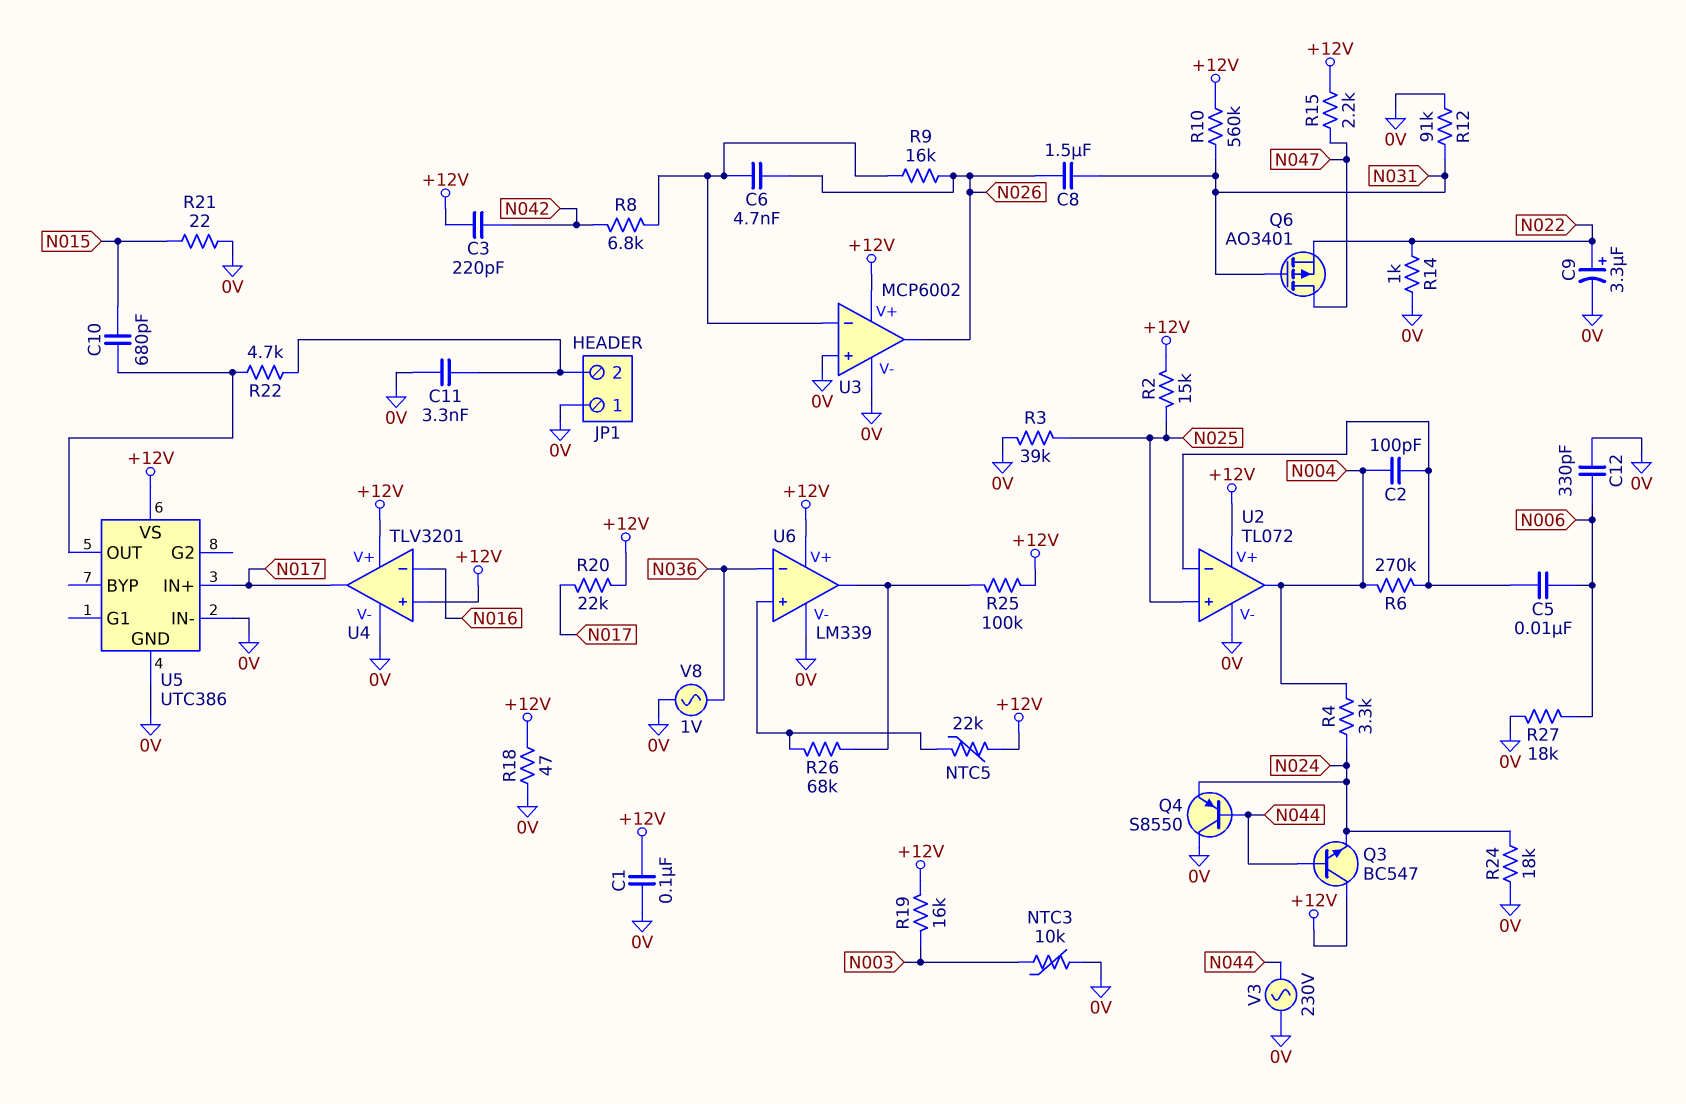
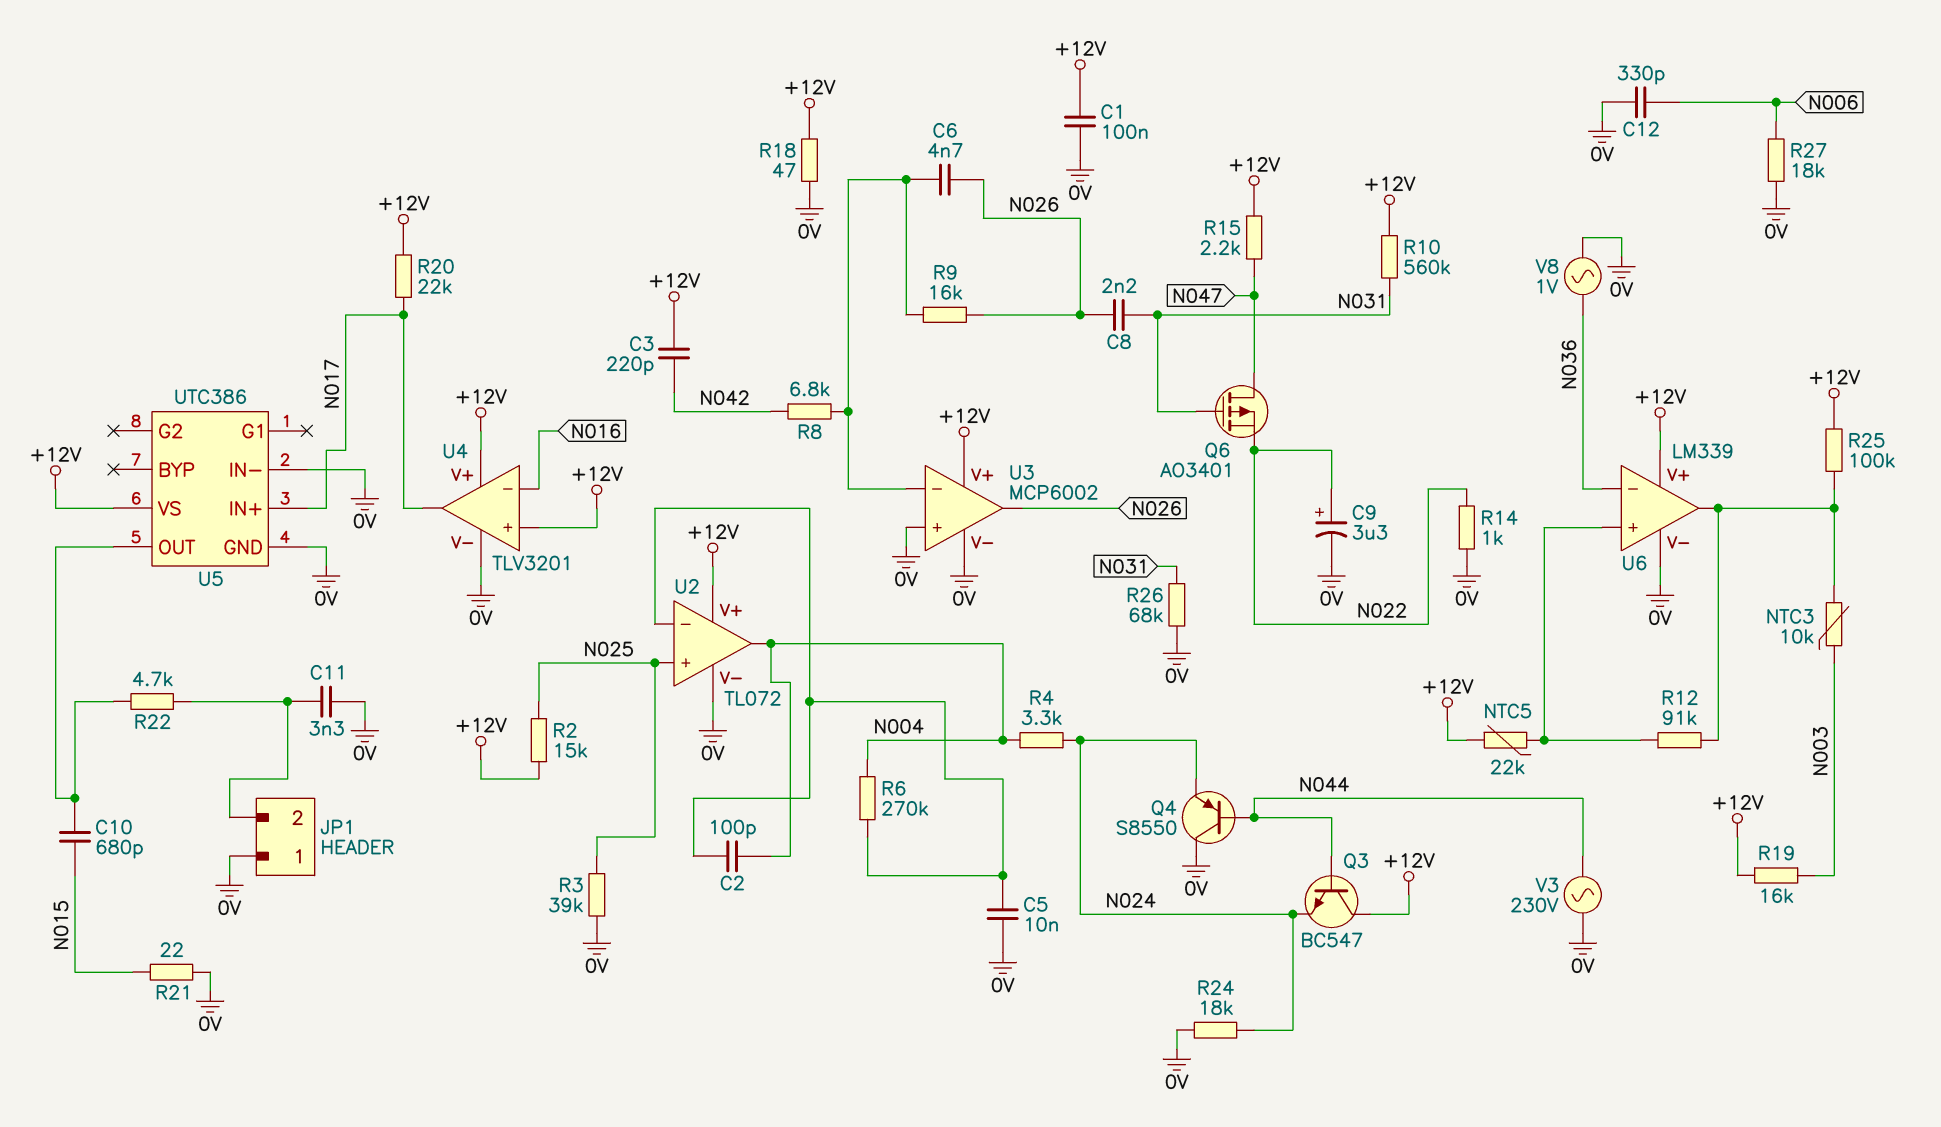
C5: 10nF (N006, U2/in-) -> 10nF (0V, U2/in-)
C8: 1.5uF (N026, N031) -> 2.2nF (N026, N031)
NTC3: 10k (0V, N003) -> 10k (N003, U6/out)
R12: 91k (0V, N031) -> 91k (U6/in+, U6/out)
R26: 68k (U6/in+, U6/out) -> 68k (0V, N031)

